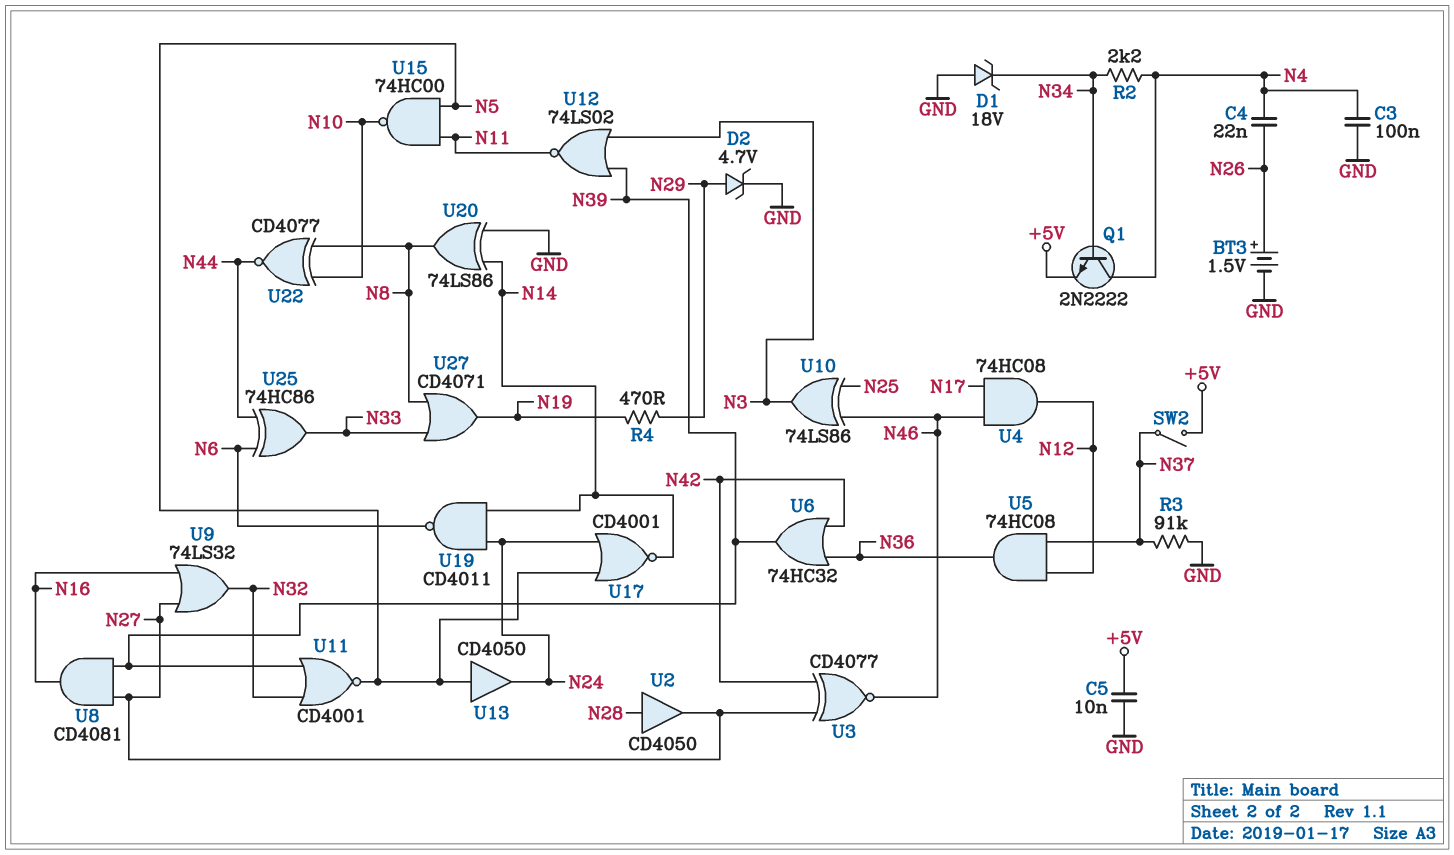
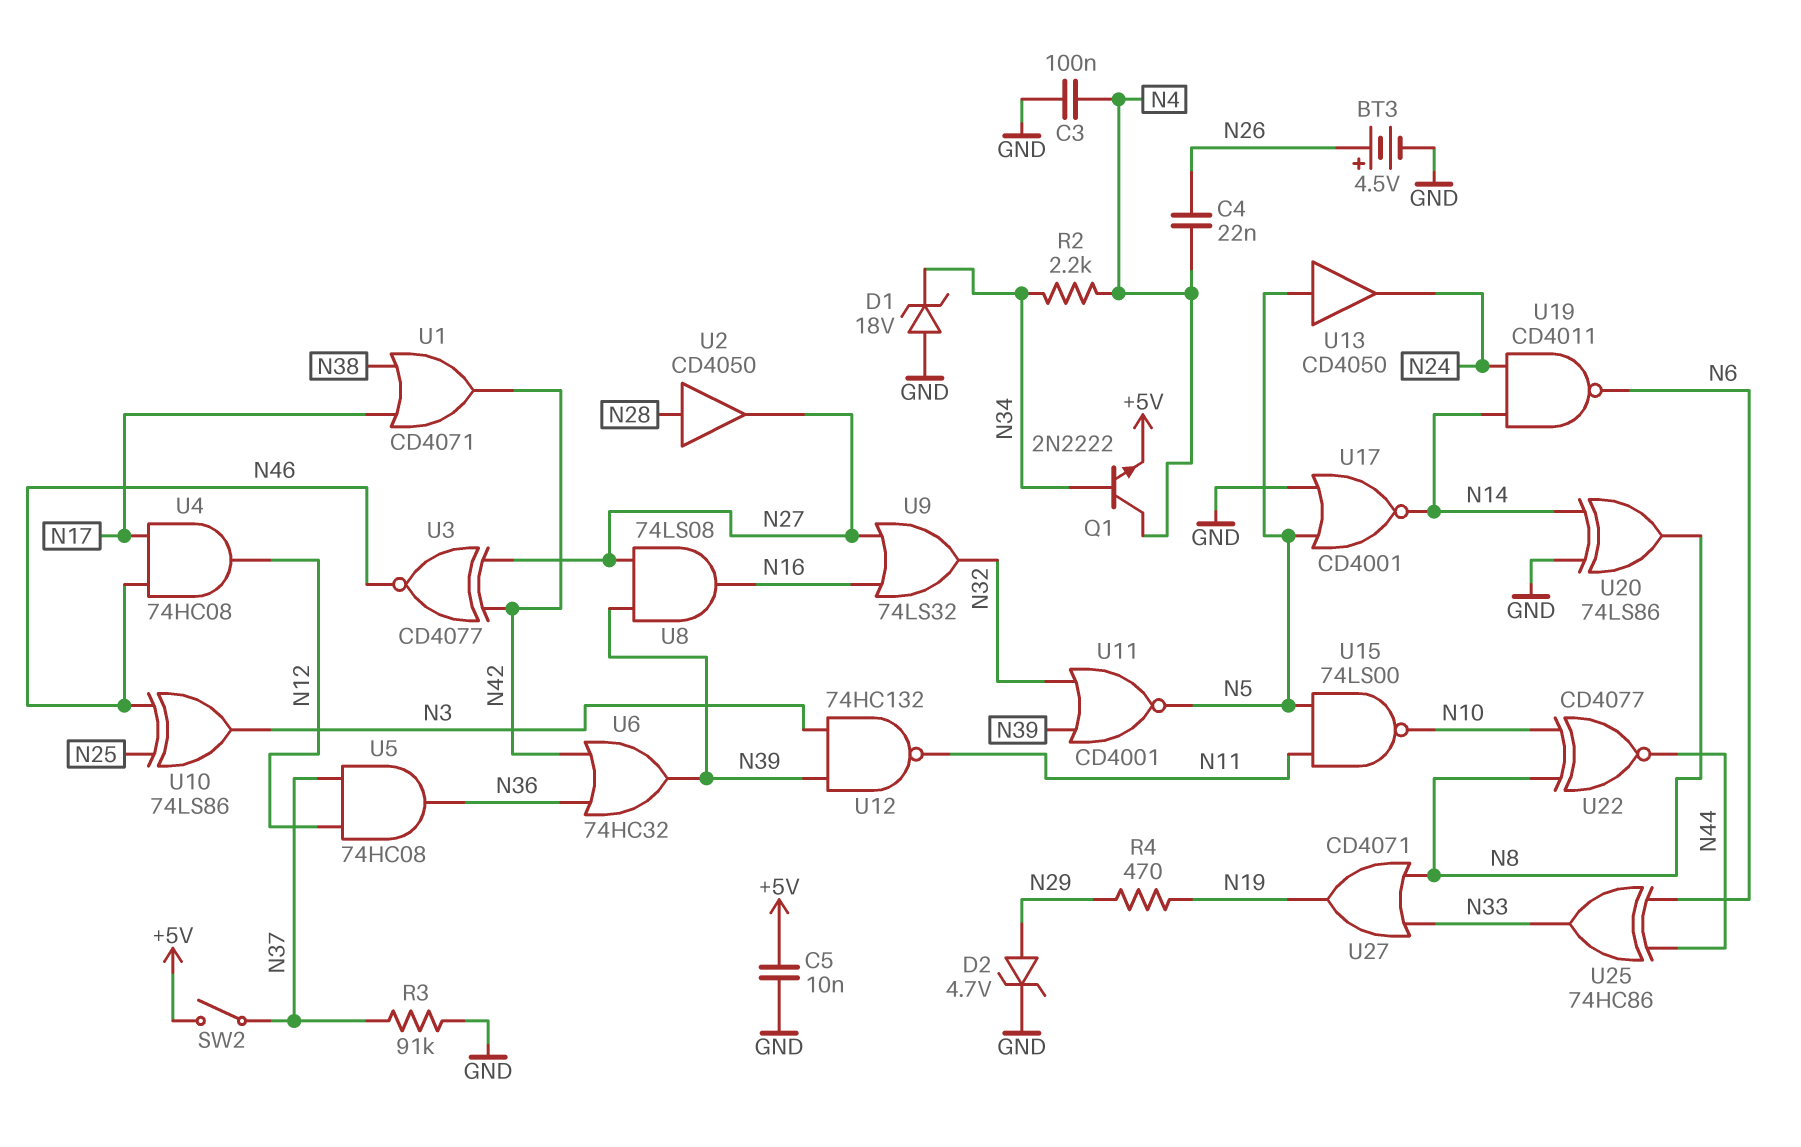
BT3: 1.5V (plus N26, minus GND) -> 4.5V (plus N26, minus GND)
U1: none -> OR CD4071 (in N17, in N38, out N42)
U8: AND CD4081 (in N27, in N39, out N16) -> AND 74LS08 (in N27, in N39, out N16)
U12: NOR 74LS02 (in N3, in N39, out N11) -> NAND 74HC132 (in N3, in N39, out N11)
U15: NAND 74HC00 (in N5, in N11, out N10) -> NAND 74LS00 (in N5, in N11, out N10)
U17: NOR CD4001 (in N5, in N24, out N14) -> NOR CD4001 (in GND, in N5, out N14)

